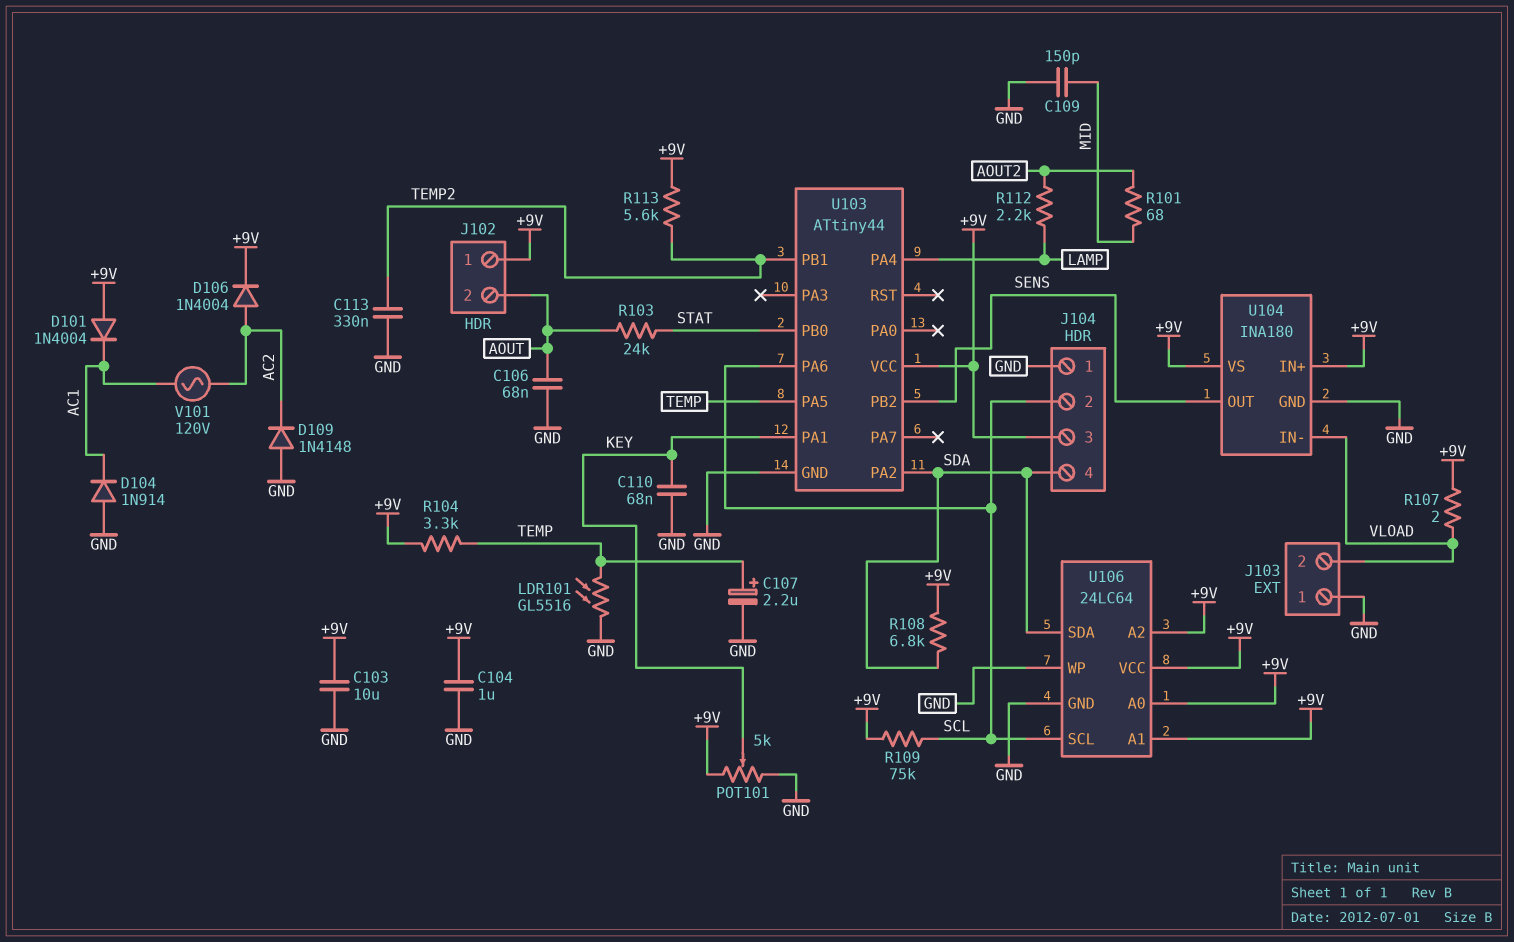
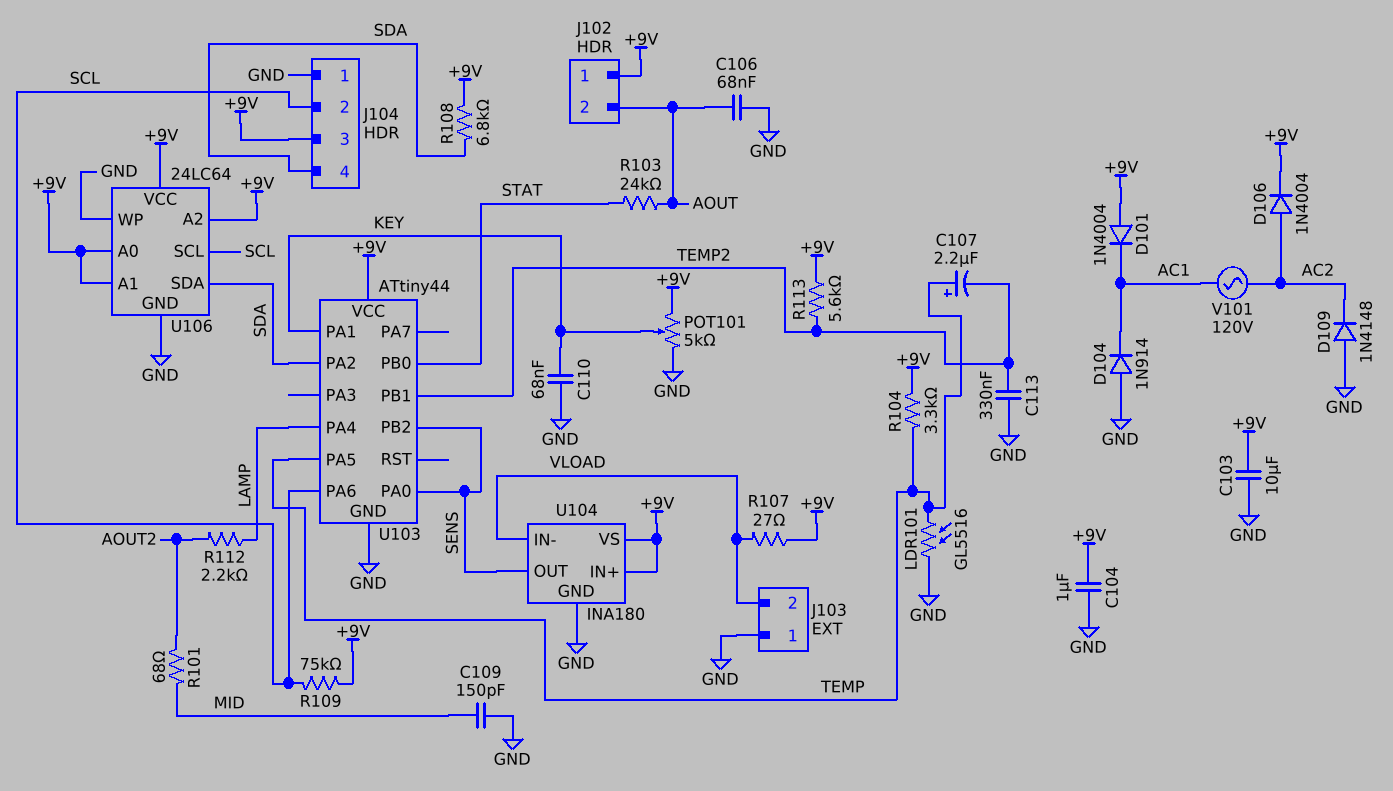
C107: 2.2uF (plus TEMP, minus GND) -> 2.2uF (plus TEMP, minus TEMP2)
R107: 2 (+9V, VLOAD) -> 27 (+9V, VLOAD)
U103 pin PA0: none -> SENS

